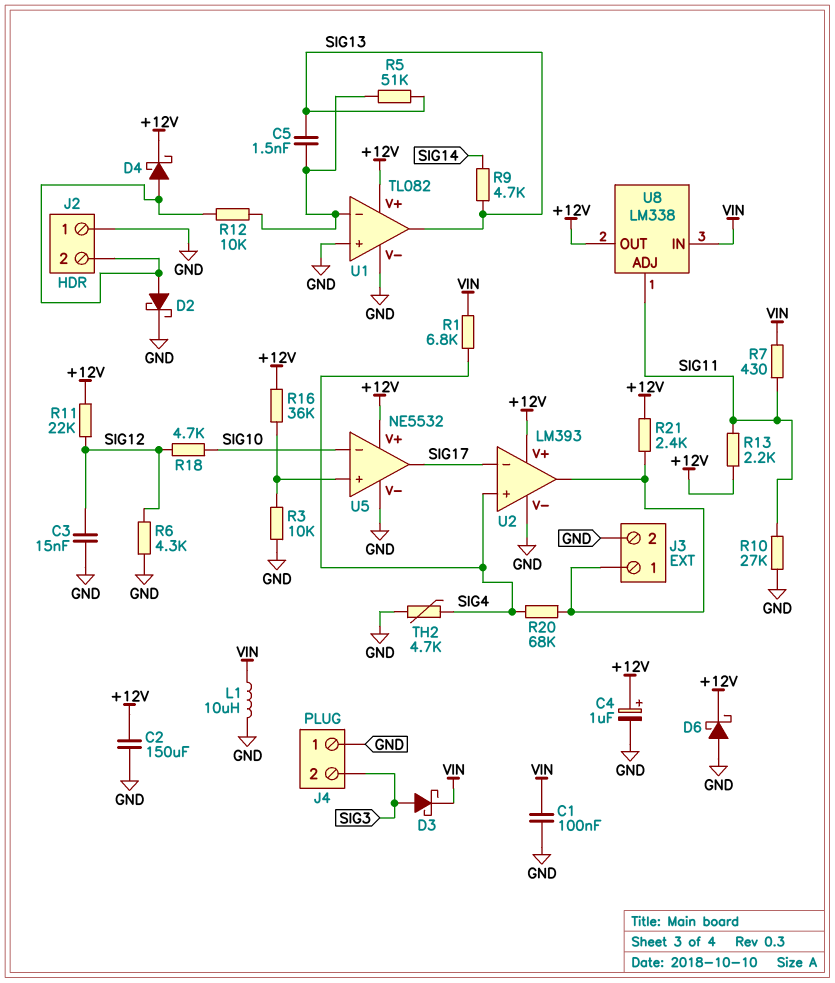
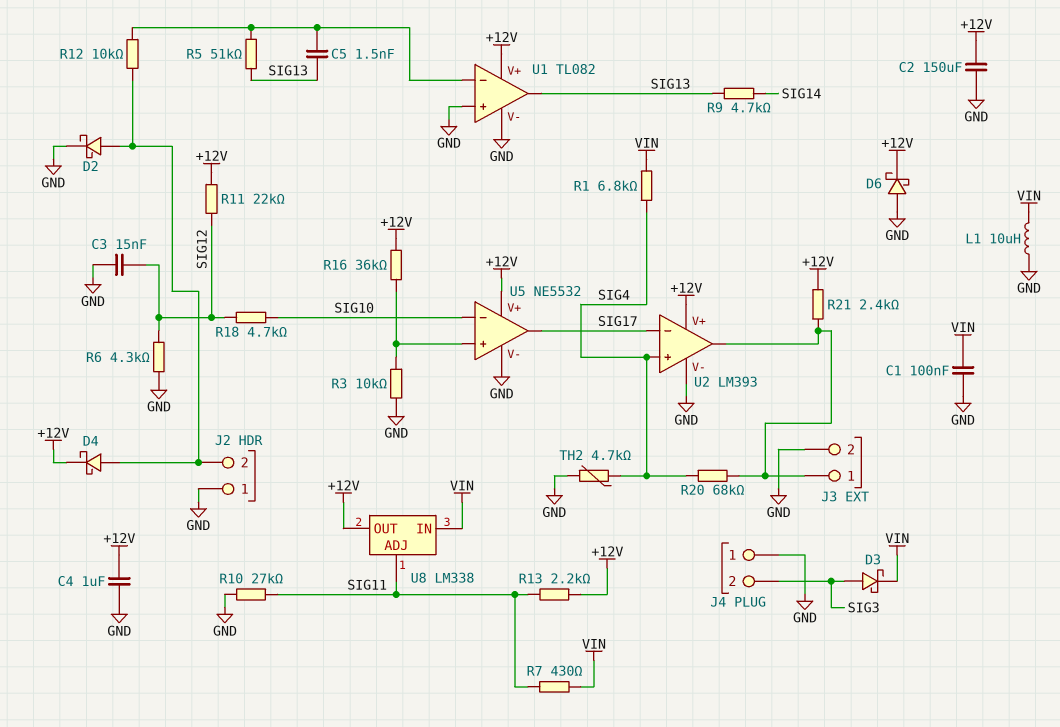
C4: 1uF (plus +12V, minus GND) -> 1uF (+12V, GND)

